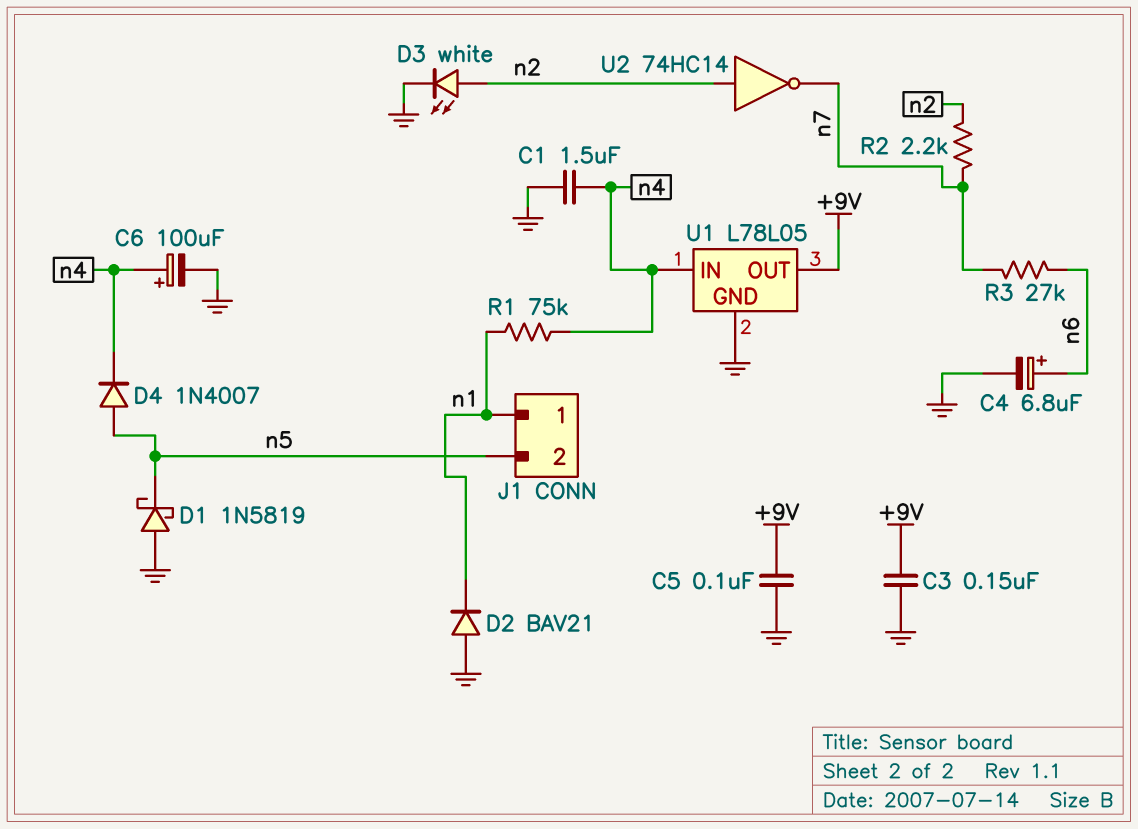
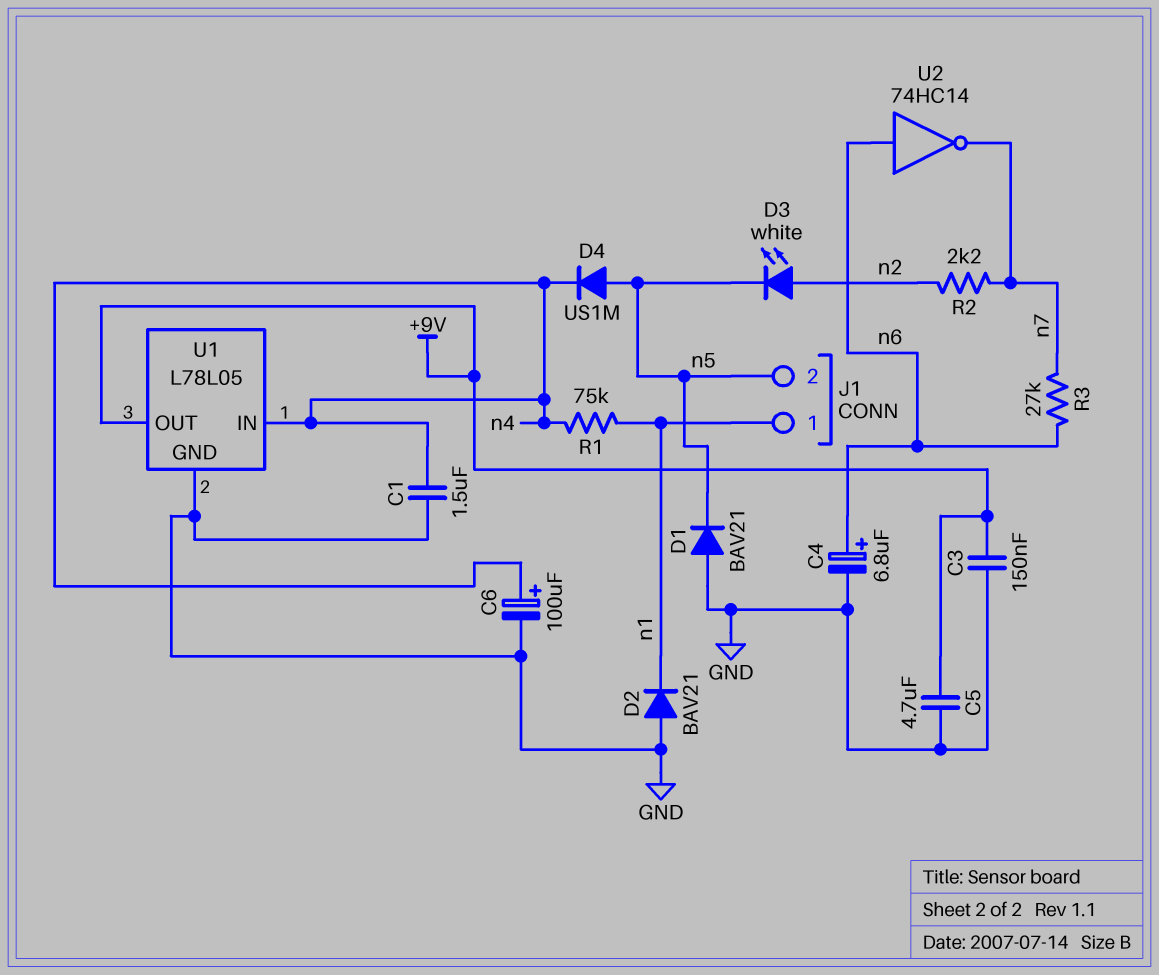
C5: 100nF (+9V, GND) -> 4.7uF (+9V, GND)
D1: schottky 1N5819 (A GND, K n5) -> diode BAV21 (A GND, K n5)
D3: LED white (A n2, K GND) -> LED white (A n2, K n5)
D4: diode 1N4007 (A n5, K n4) -> diode US1M (A n5, K n4)
U2: NOT 74HC14 (in n2, out n7) -> NOT 74HC14 (in n6, out n7)

